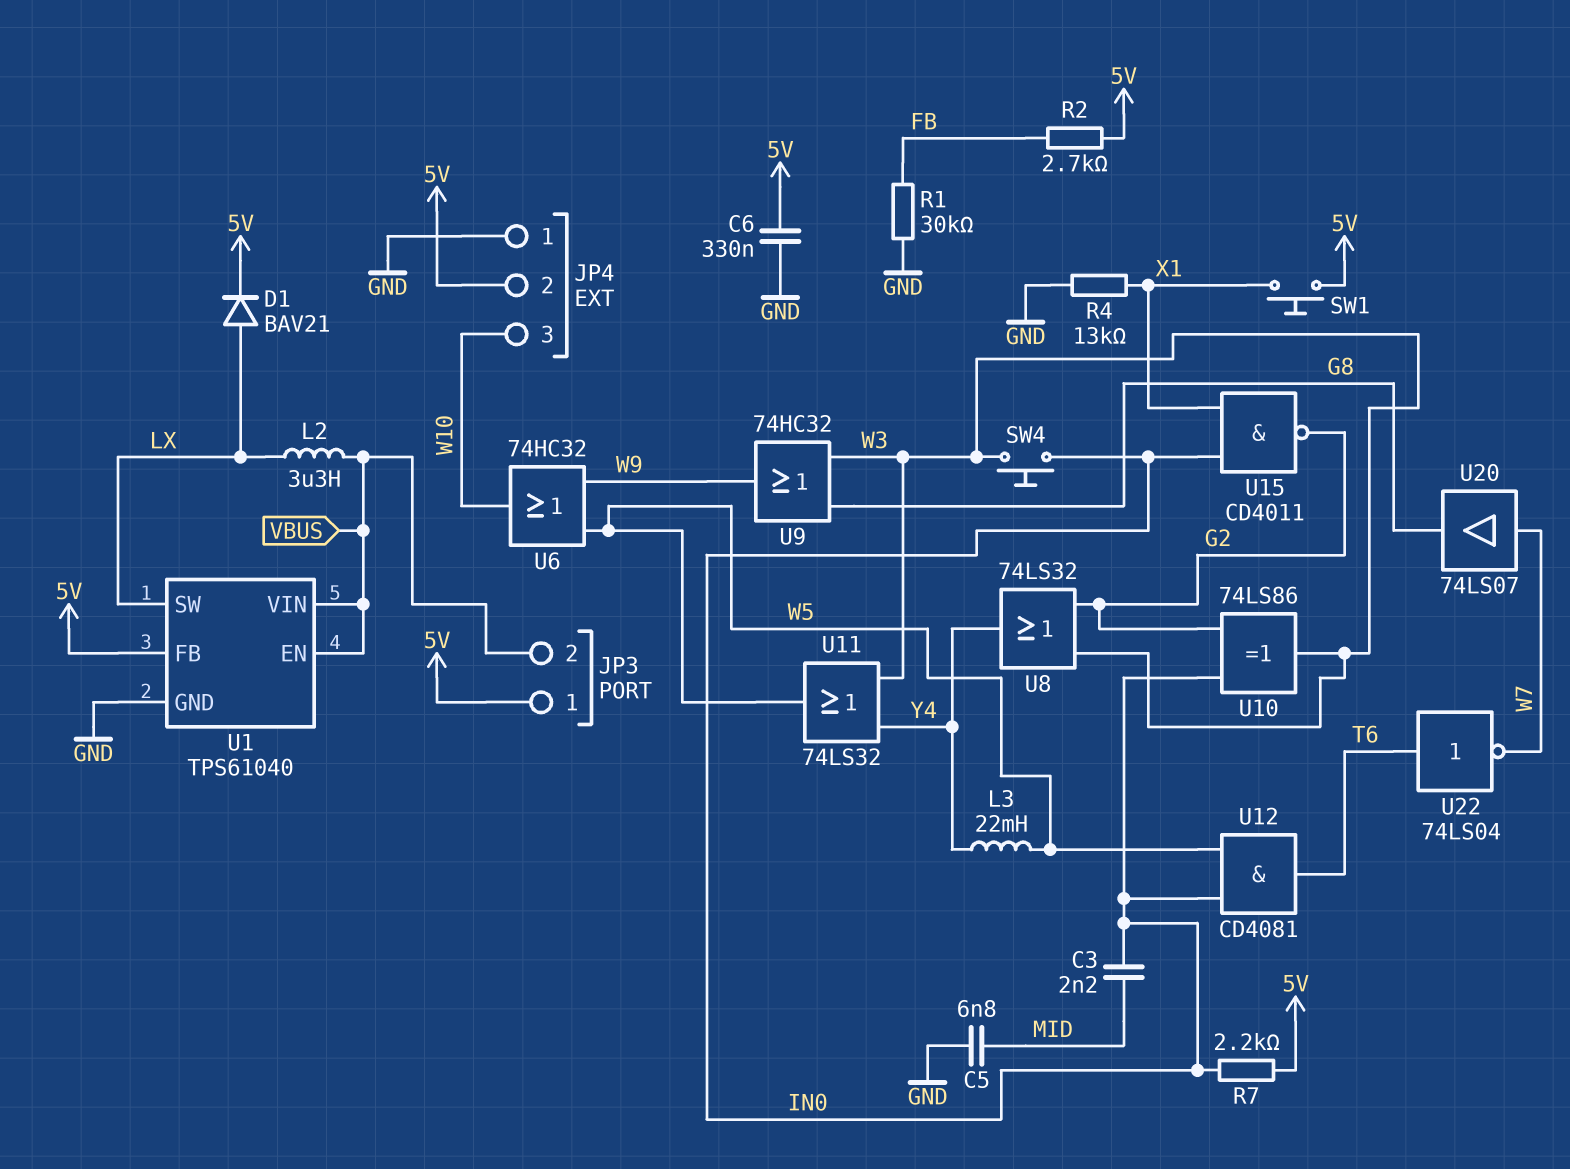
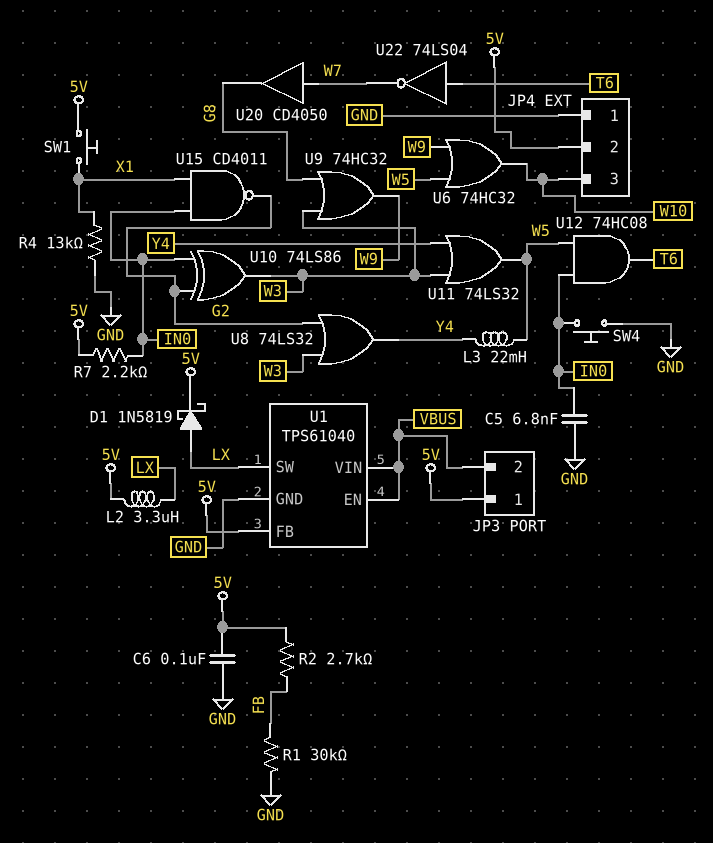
C3: 2.2nF (IN0, MID) -> none
C5: 6.8nF (GND, MID) -> 6.8nF (GND, IN0)
C6: 330nF (5V, GND) -> 100nF (5V, GND)
D1: diode BAV21 (A LX, K 5V) -> schottky 1N5819 (A LX, K 5V)
L2: 3.3uH (LX, VBUS) -> 3.3uH (5V, LX)
SW4: button (IN0, W3) -> button (GND, IN0)
U12: AND CD4081 (in IN0, in W5, out T6) -> AND 74HC08 (in IN0, in W5, out T6)
U20: buffer 74LS07 (in W7, out G8) -> buffer CD4050 (in W7, out G8)

